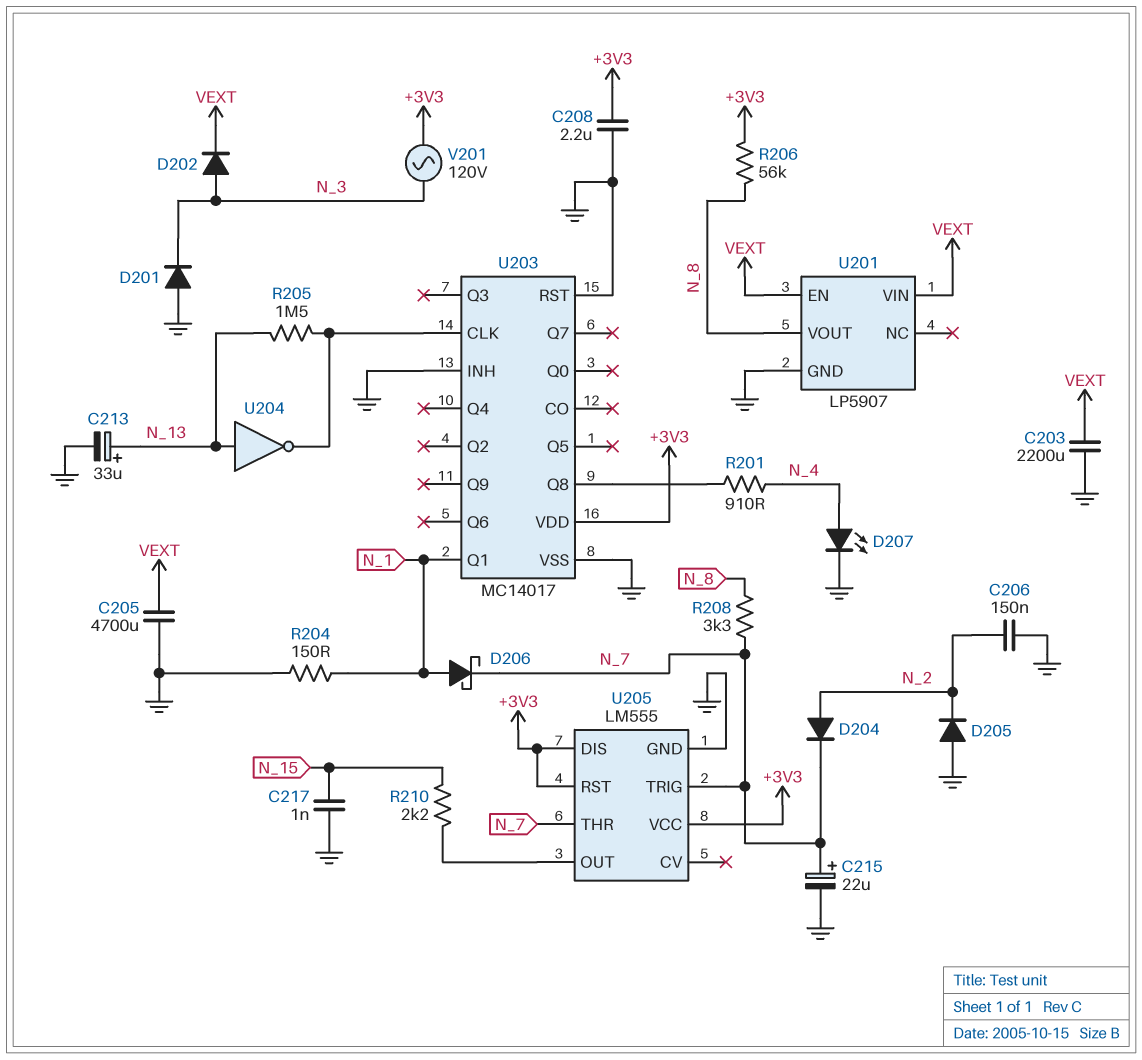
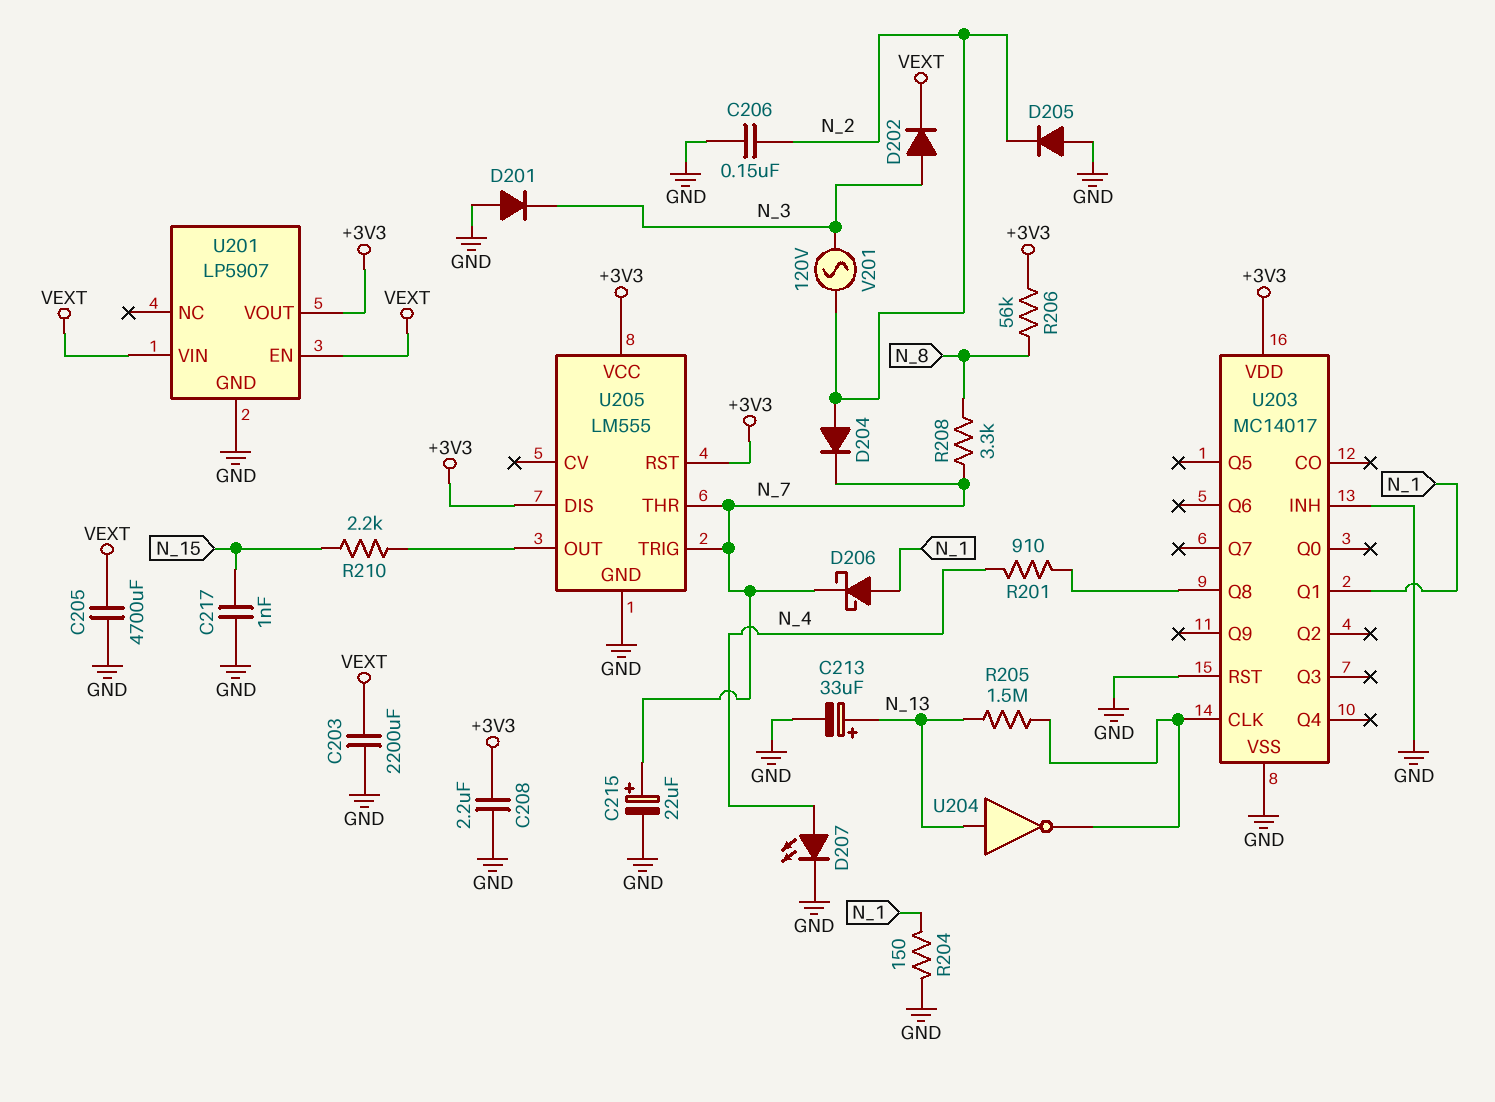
U201 pin VOUT: N_8 -> +3V3
V201: AC 120V (+3V3, N_3) -> AC 120V (N_2, N_3)

